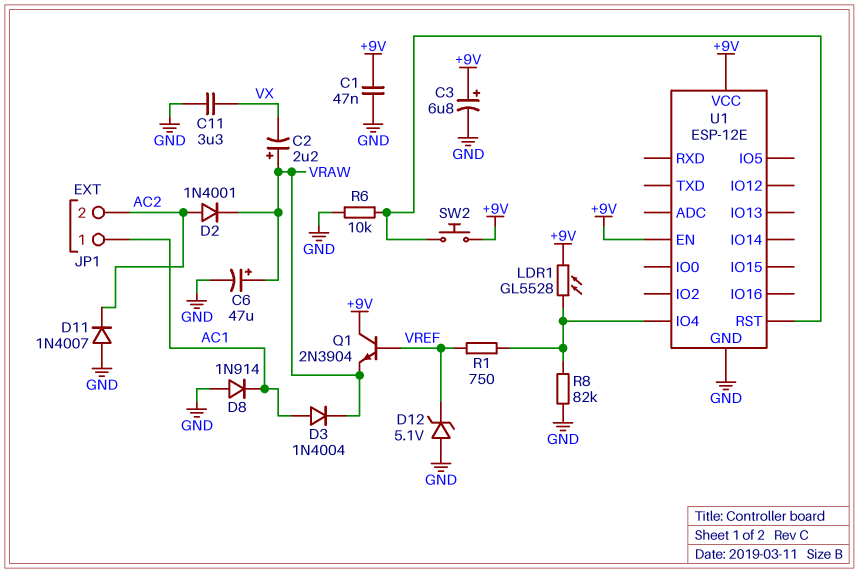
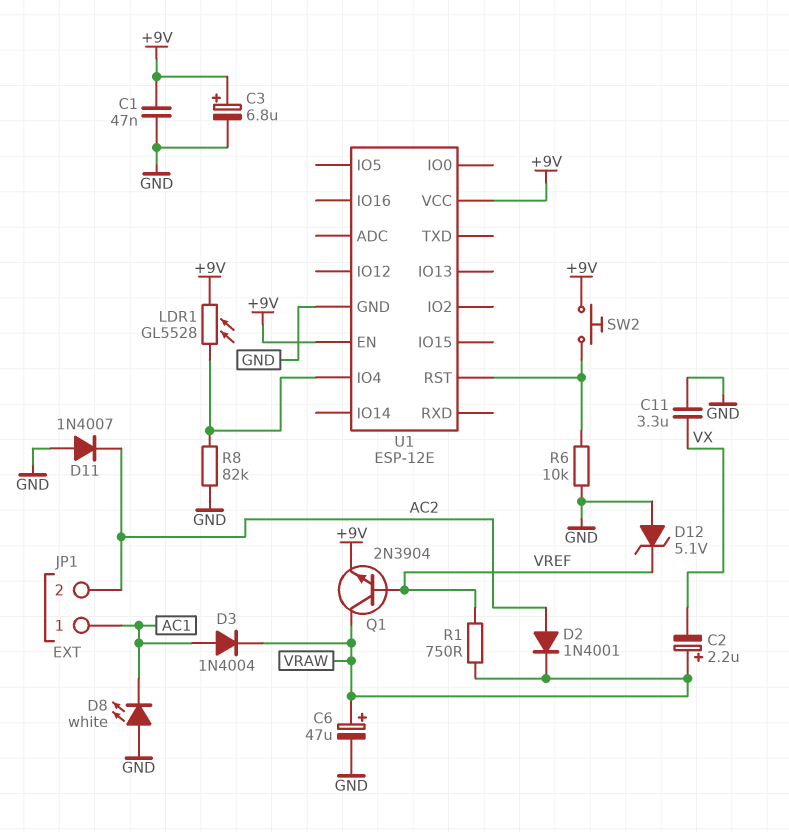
D8: diode 1N914 (A GND, K AC1) -> LED white (A GND, K AC1)
Q1: NPN 2N3904 (B VREF, C +9V, E VRAW) -> NPN 2N3904 (B VREF, C VRAW, E +9V)
R1: 750 (U1/IO4, VREF) -> 750 (VRAW, VREF)

